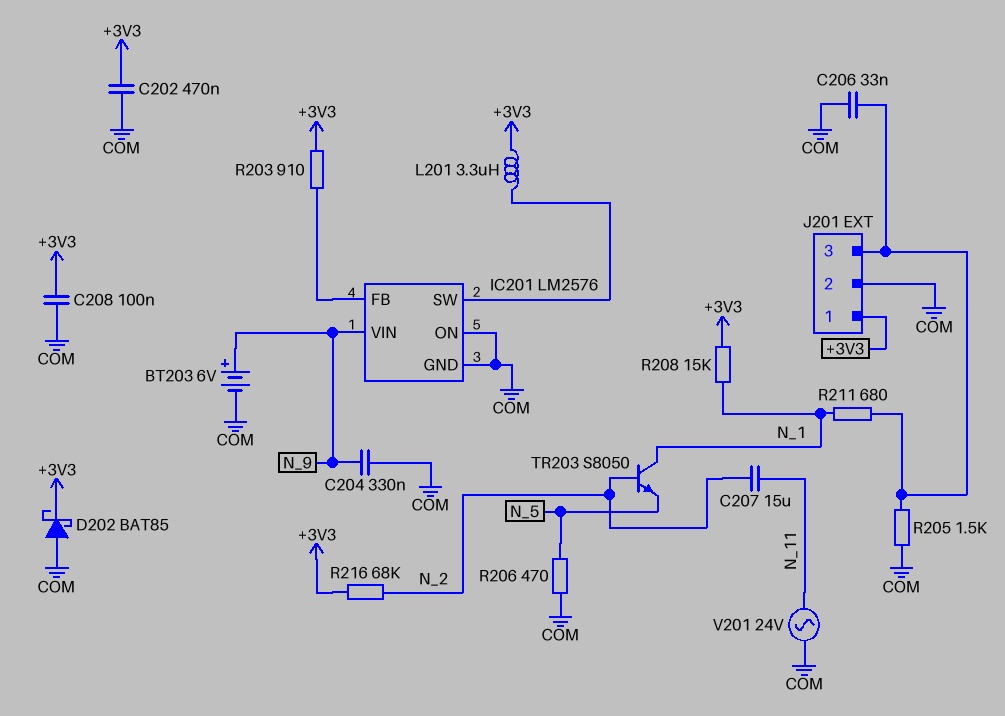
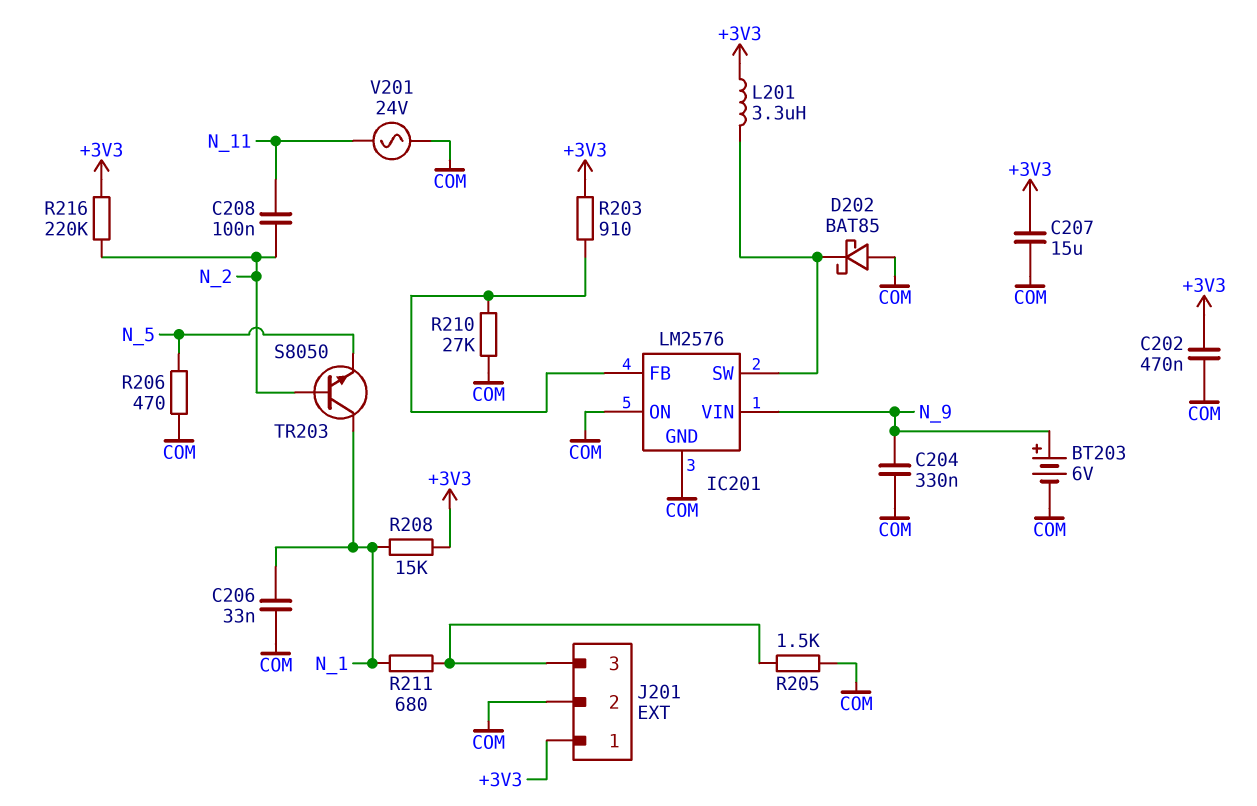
C206: 33nF (COM, J201/3) -> 33nF (COM, N_1)
C207: 15uF (N_2, N_11) -> 15uF (+3V3, COM)
C208: 100nF (+3V3, COM) -> 100nF (N_2, N_11)
D202: schottky BAT85 (A COM, K +3V3) -> schottky BAT85 (A COM, K IC201/SW)
R210: none -> 27k (COM, IC201/FB)
R216: 68k (+3V3, N_2) -> 220k (+3V3, N_2)

